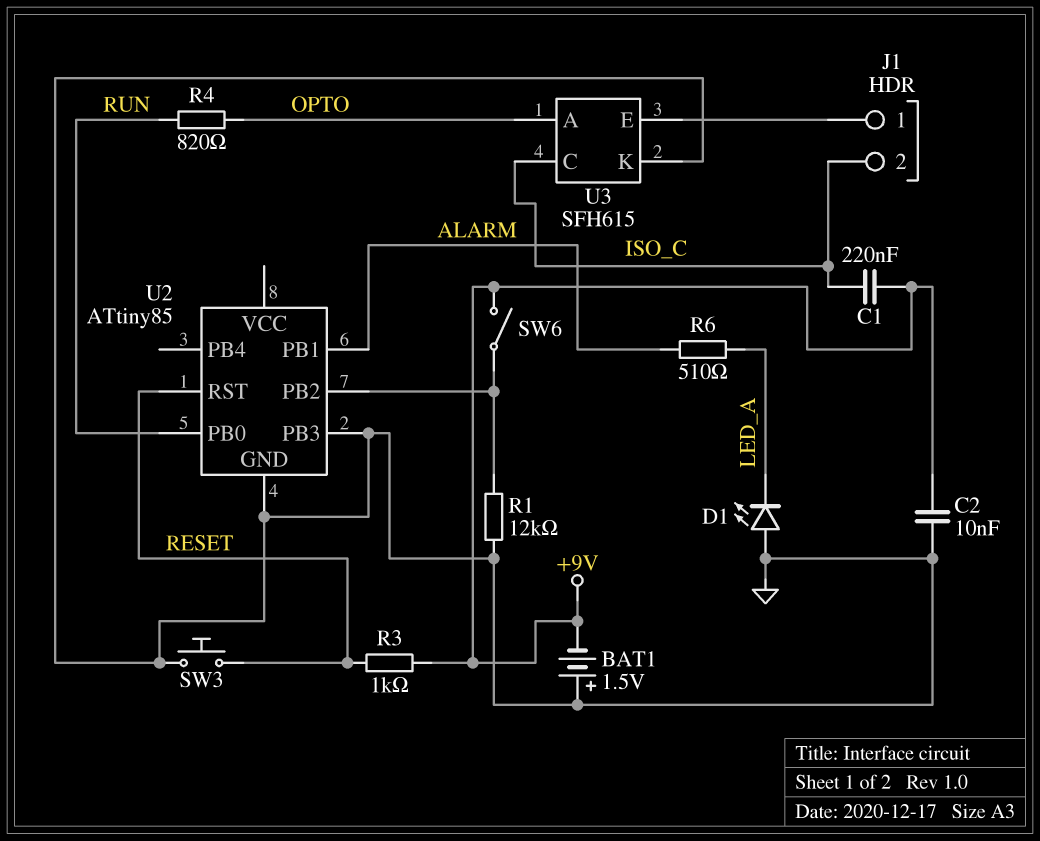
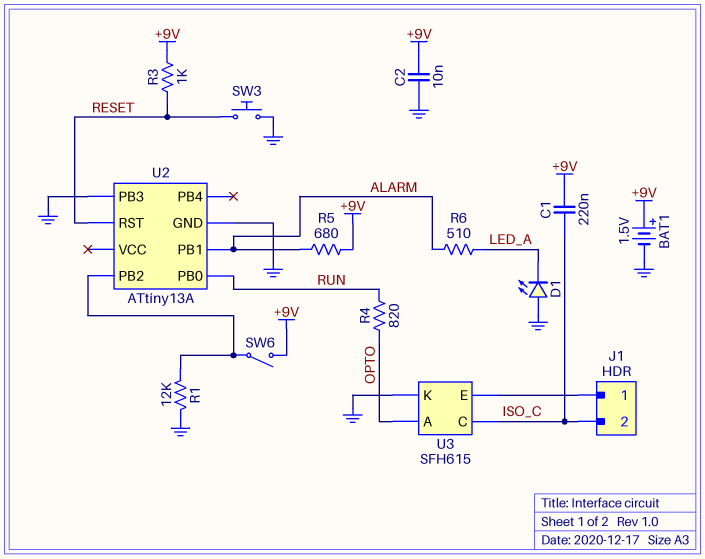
BAT1: 1.5V (plus GND, minus +9V) -> 1.5V (plus +9V, minus GND)
R5: none -> 680 (+9V, ALARM)
U2: ATtiny85 -> ATtiny13A

